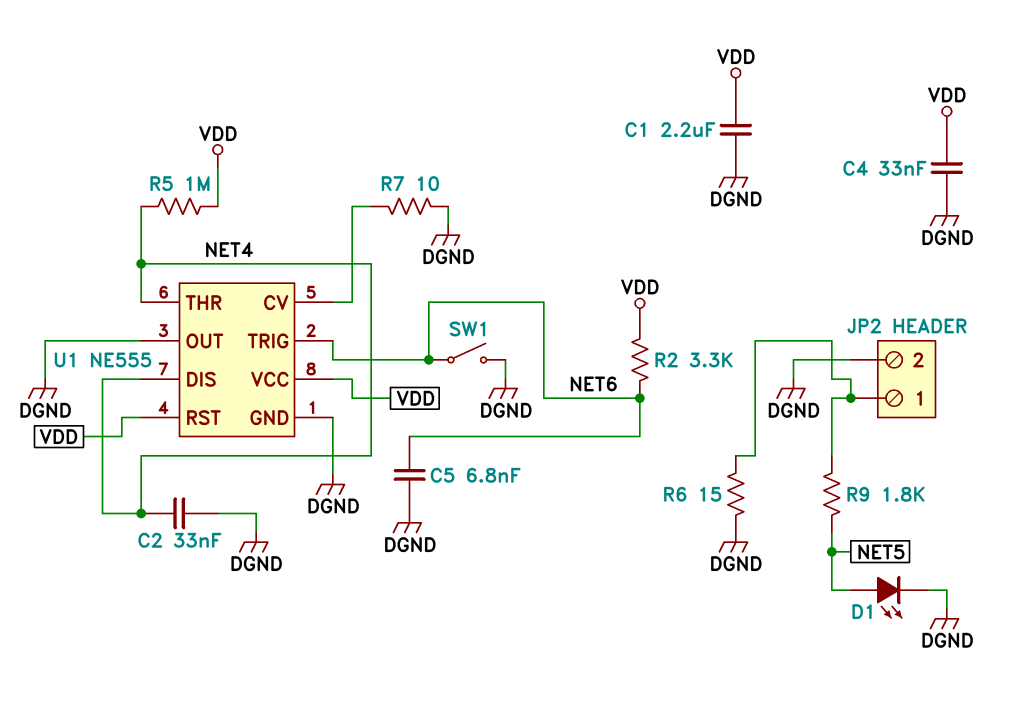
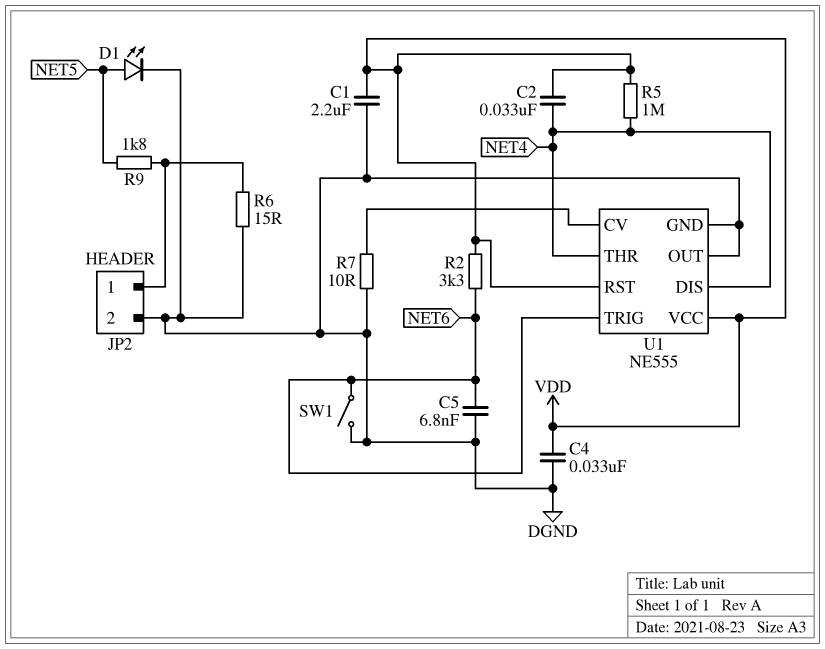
C2: 33nF (DGND, NET4) -> 33nF (NET4, VDD)

